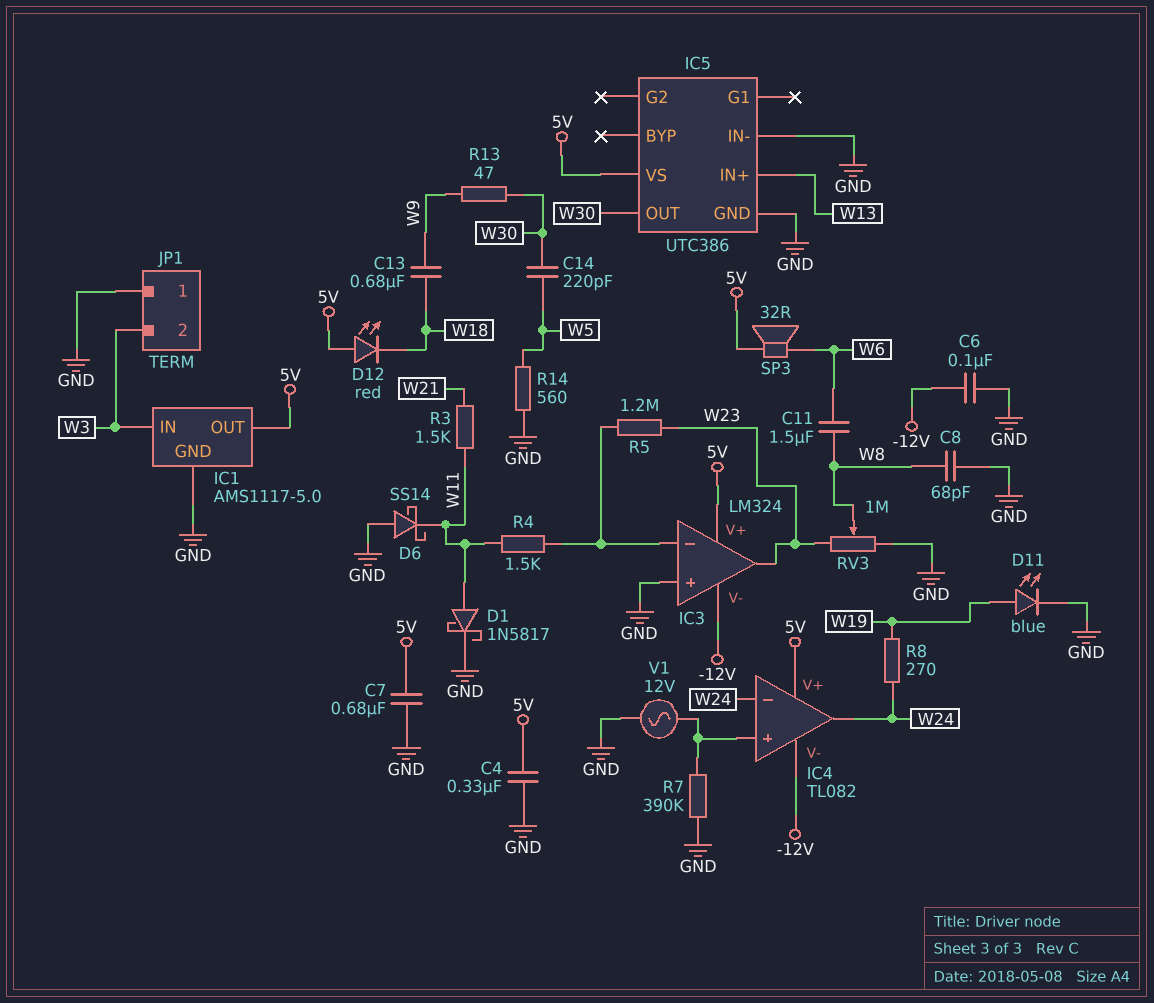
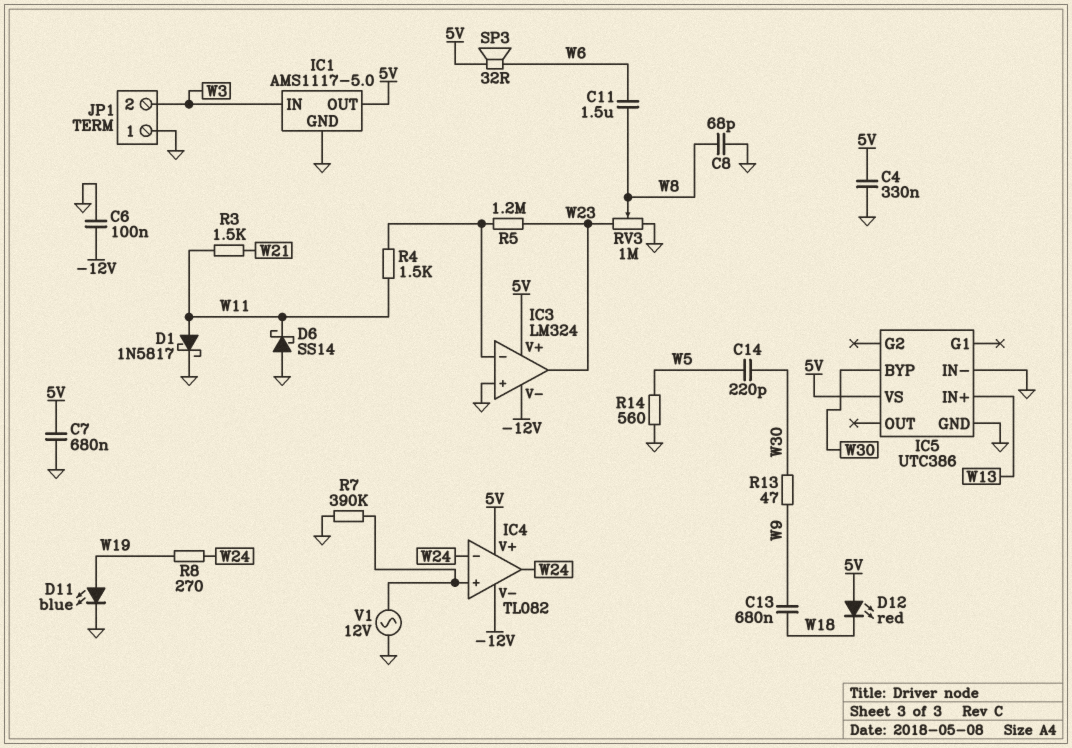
IC5 pin BYP: none -> W30
IC5 pin OUT: W30 -> none

